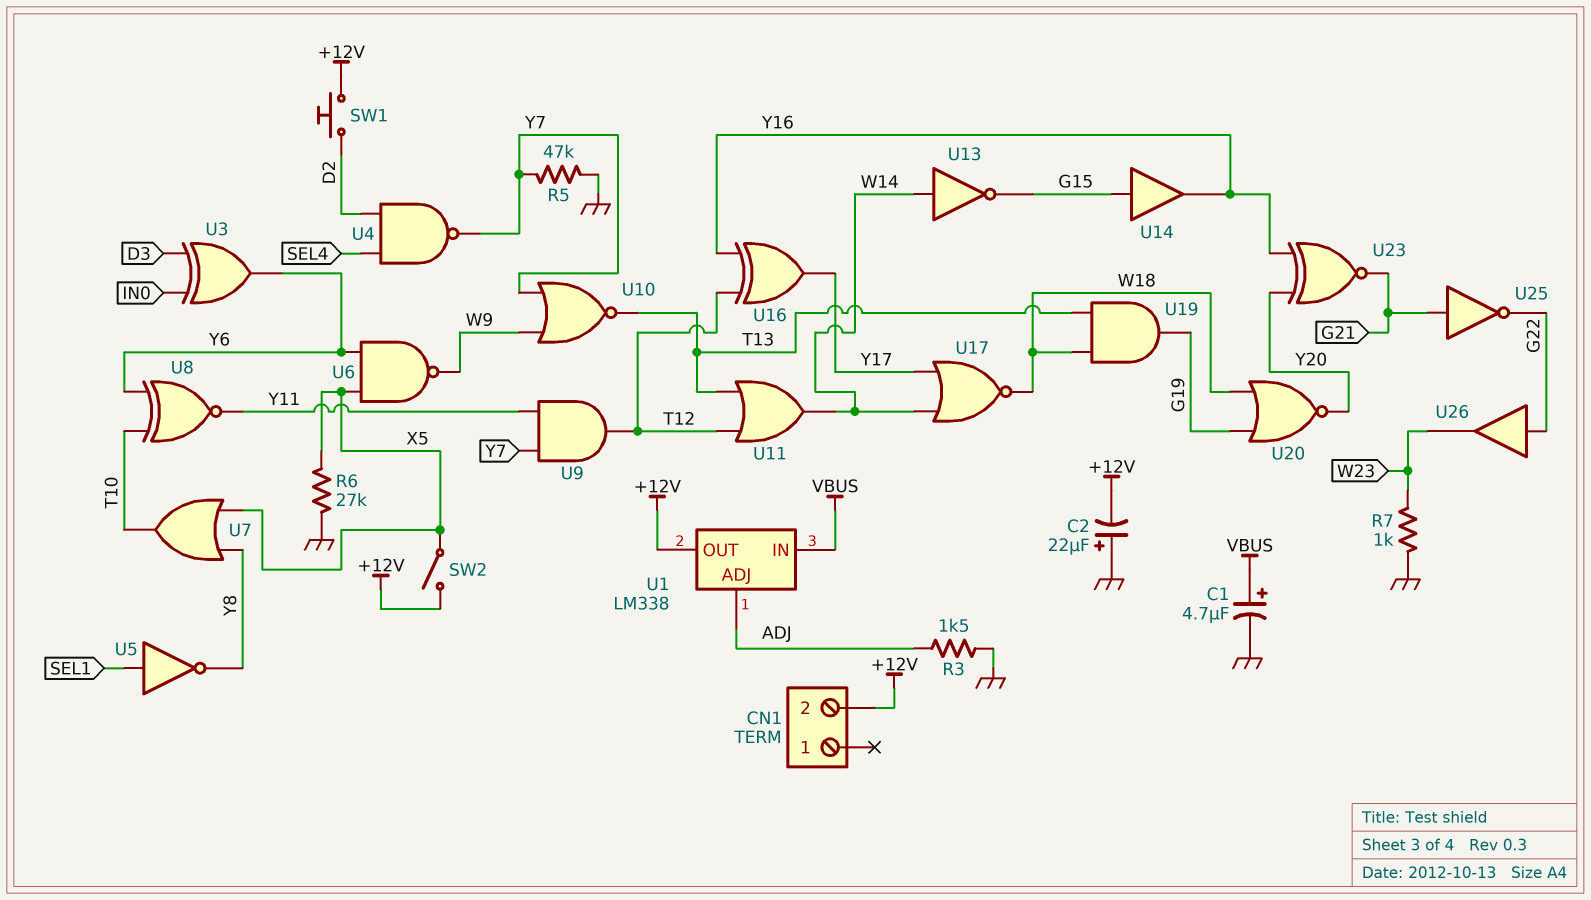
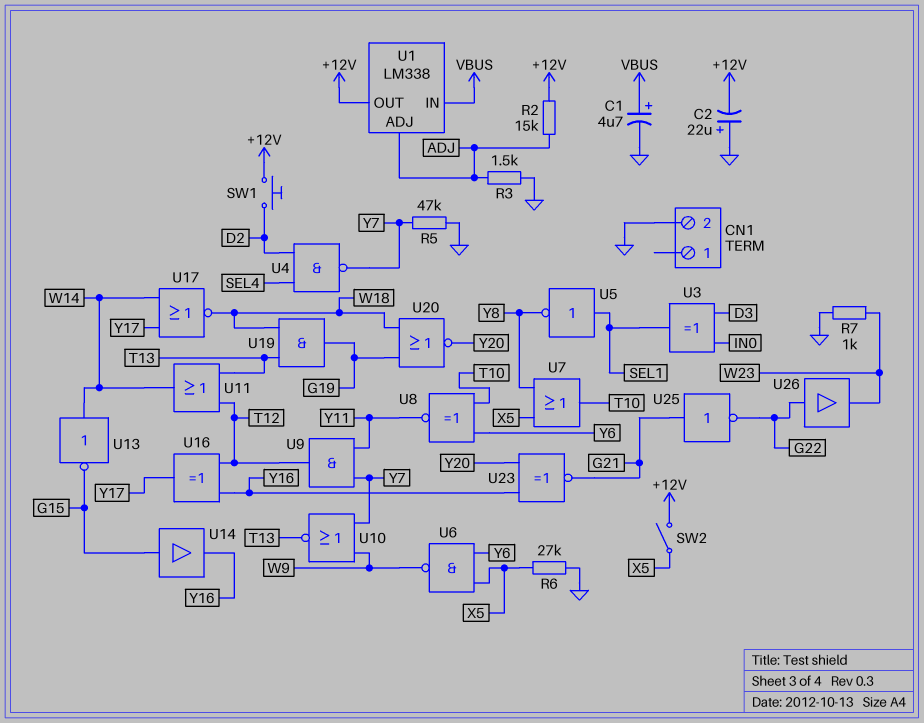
CN1 pin 2: +12V -> GND
R2: none -> 15k (+12V, ADJ)
U3: XOR (in D3, in IN0, out Y6) -> XOR (in D3, in IN0, out SEL1)

